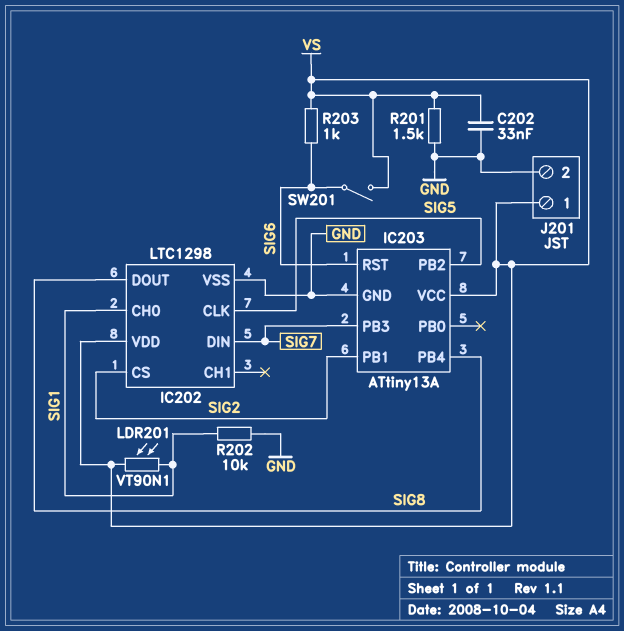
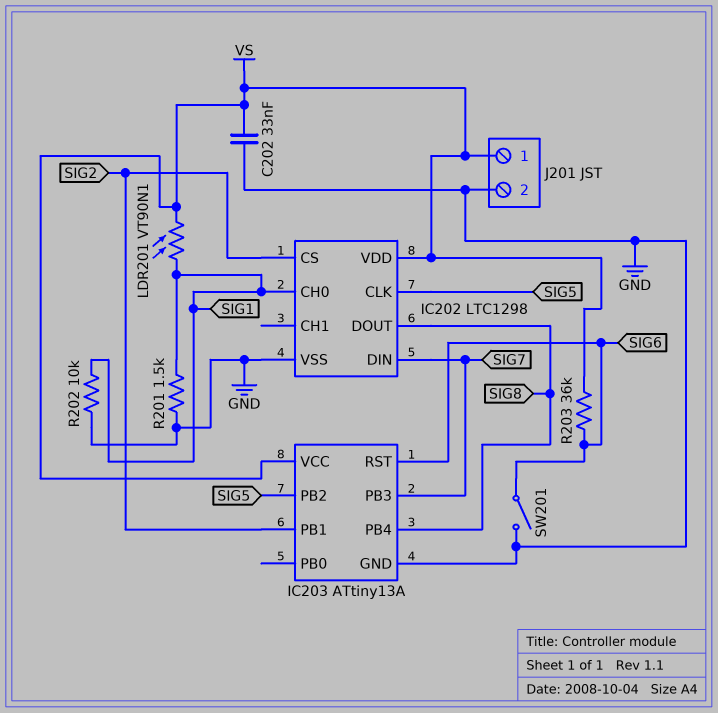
R201: 1.5k (GND, VS) -> 1.5k (GND, SIG1)
R203: 1k (SIG6, VS) -> 36k (SIG6, VS)
SW201: switch (SIG6, VS) -> switch (GND, SIG6)

